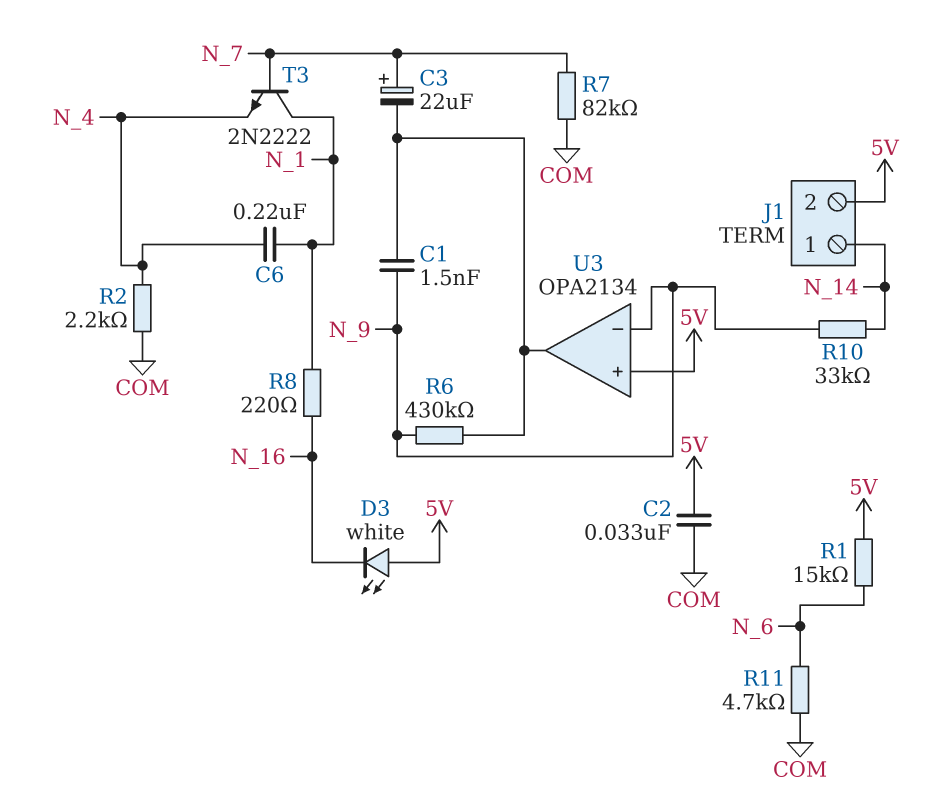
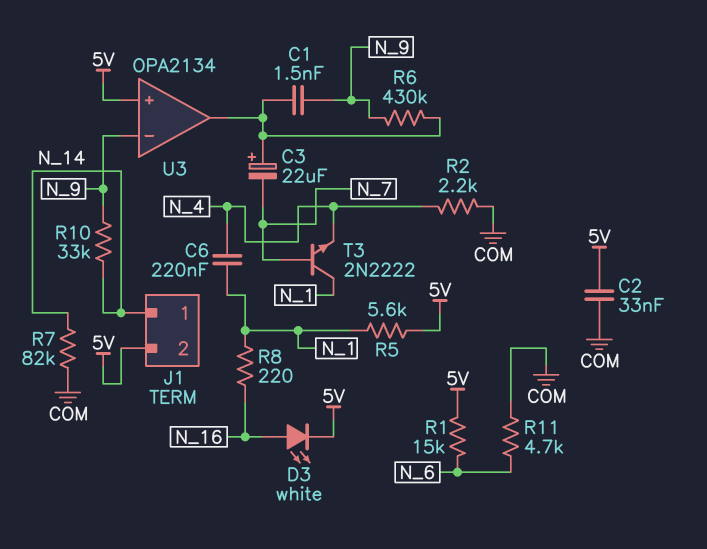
C3: 22uF (plus N_7, minus U3/out) -> 22uF (plus U3/out, minus N_7)
D3: LED white (A 5V, K N_16) -> LED white (A N_16, K 5V)
R5: none -> 5.6k (5V, N_1)
R7: 82k (COM, N_7) -> 82k (COM, N_14)

